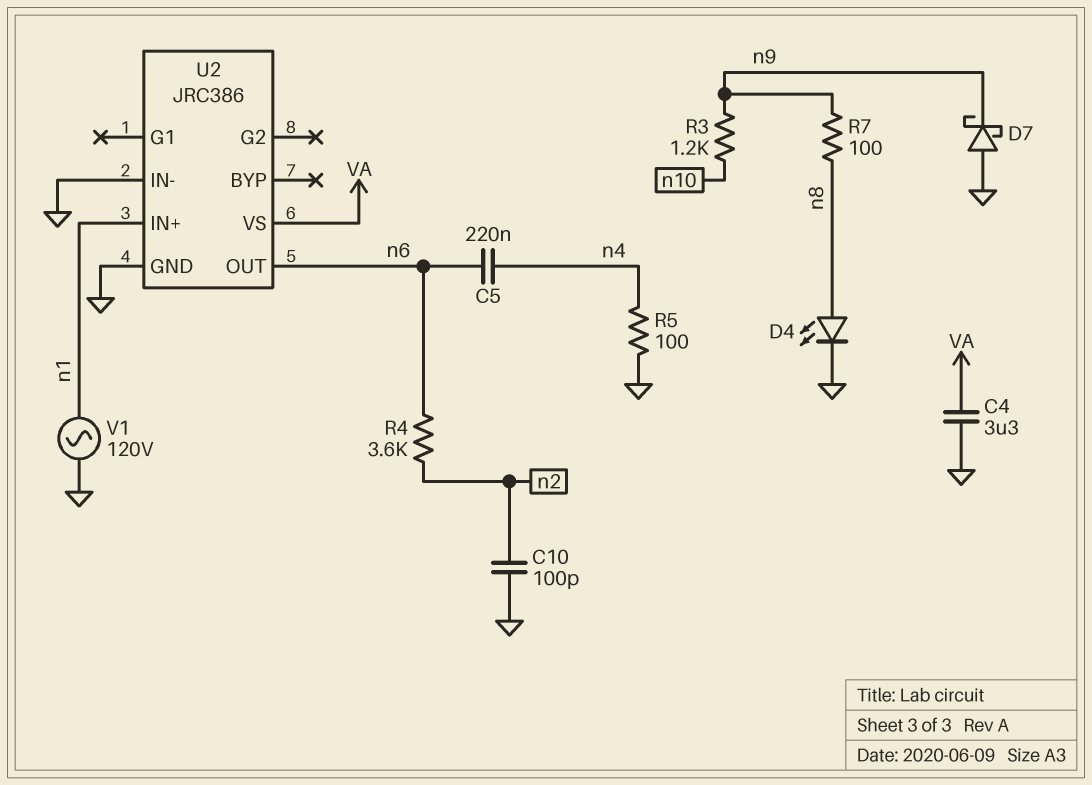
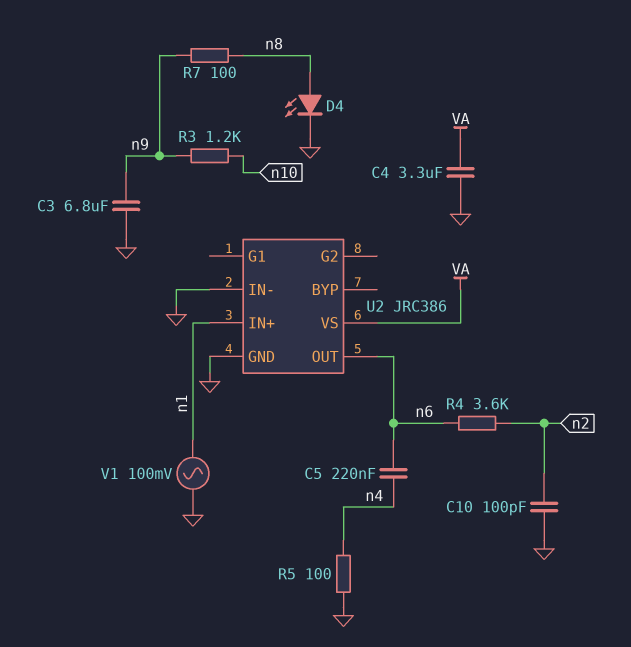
C3: none -> 6.8uF (GND, n9)
D7: schottky (A GND, K n9) -> none
V1: AC 120V (GND, n1) -> AC 100mV (GND, n1)

